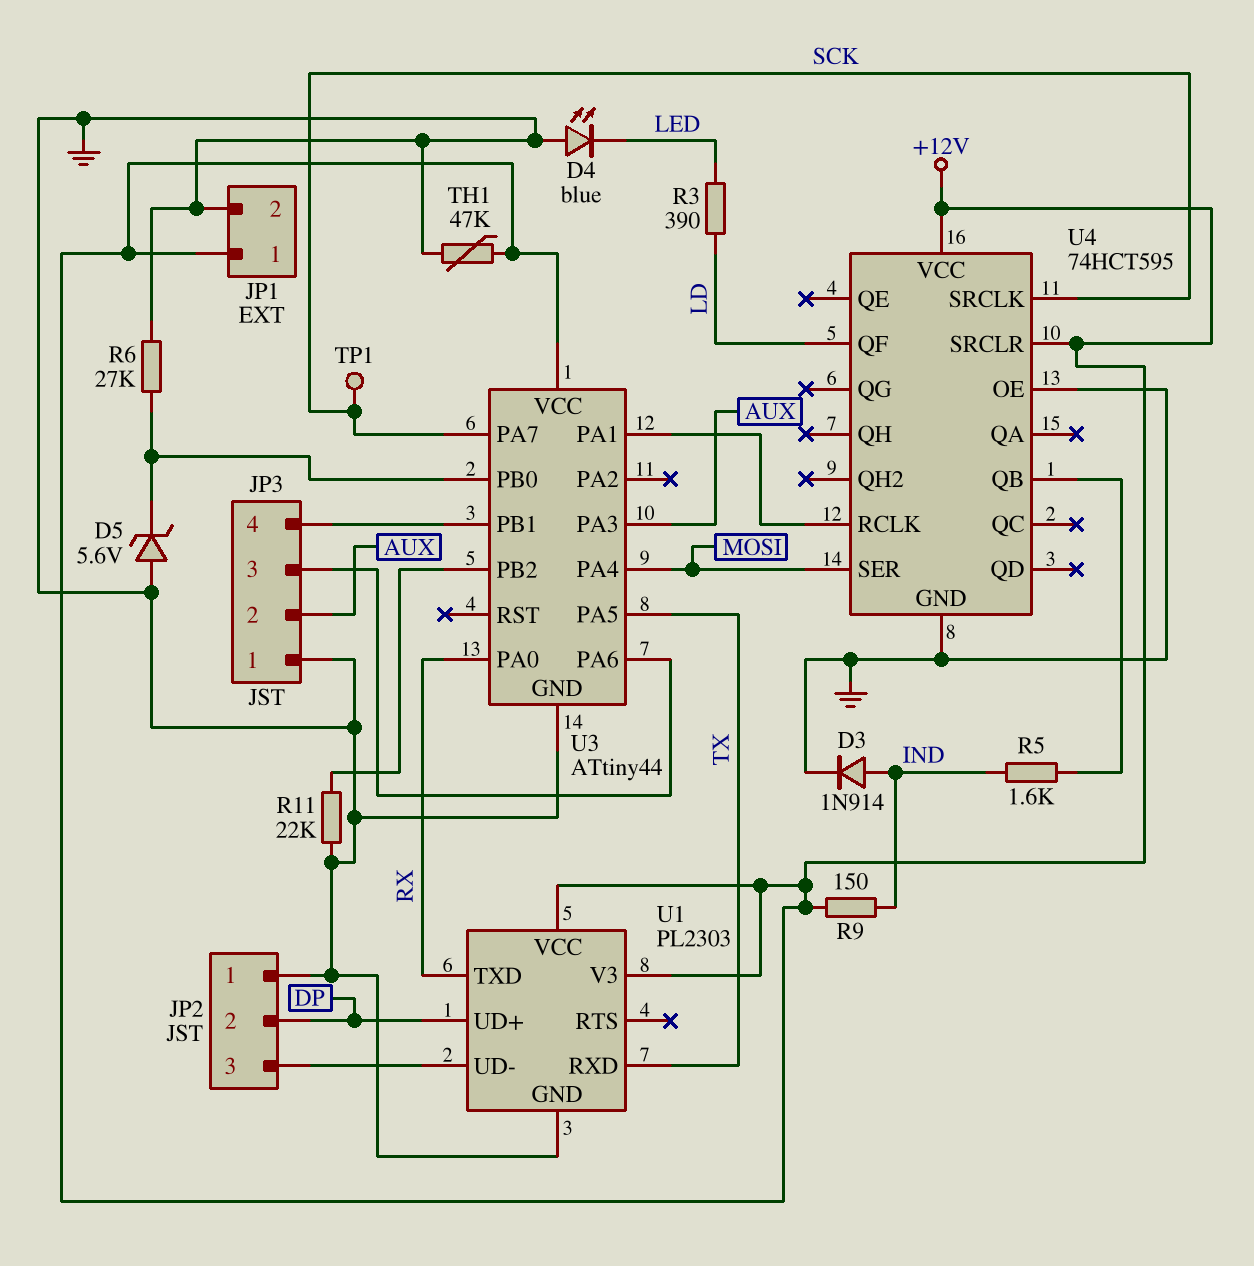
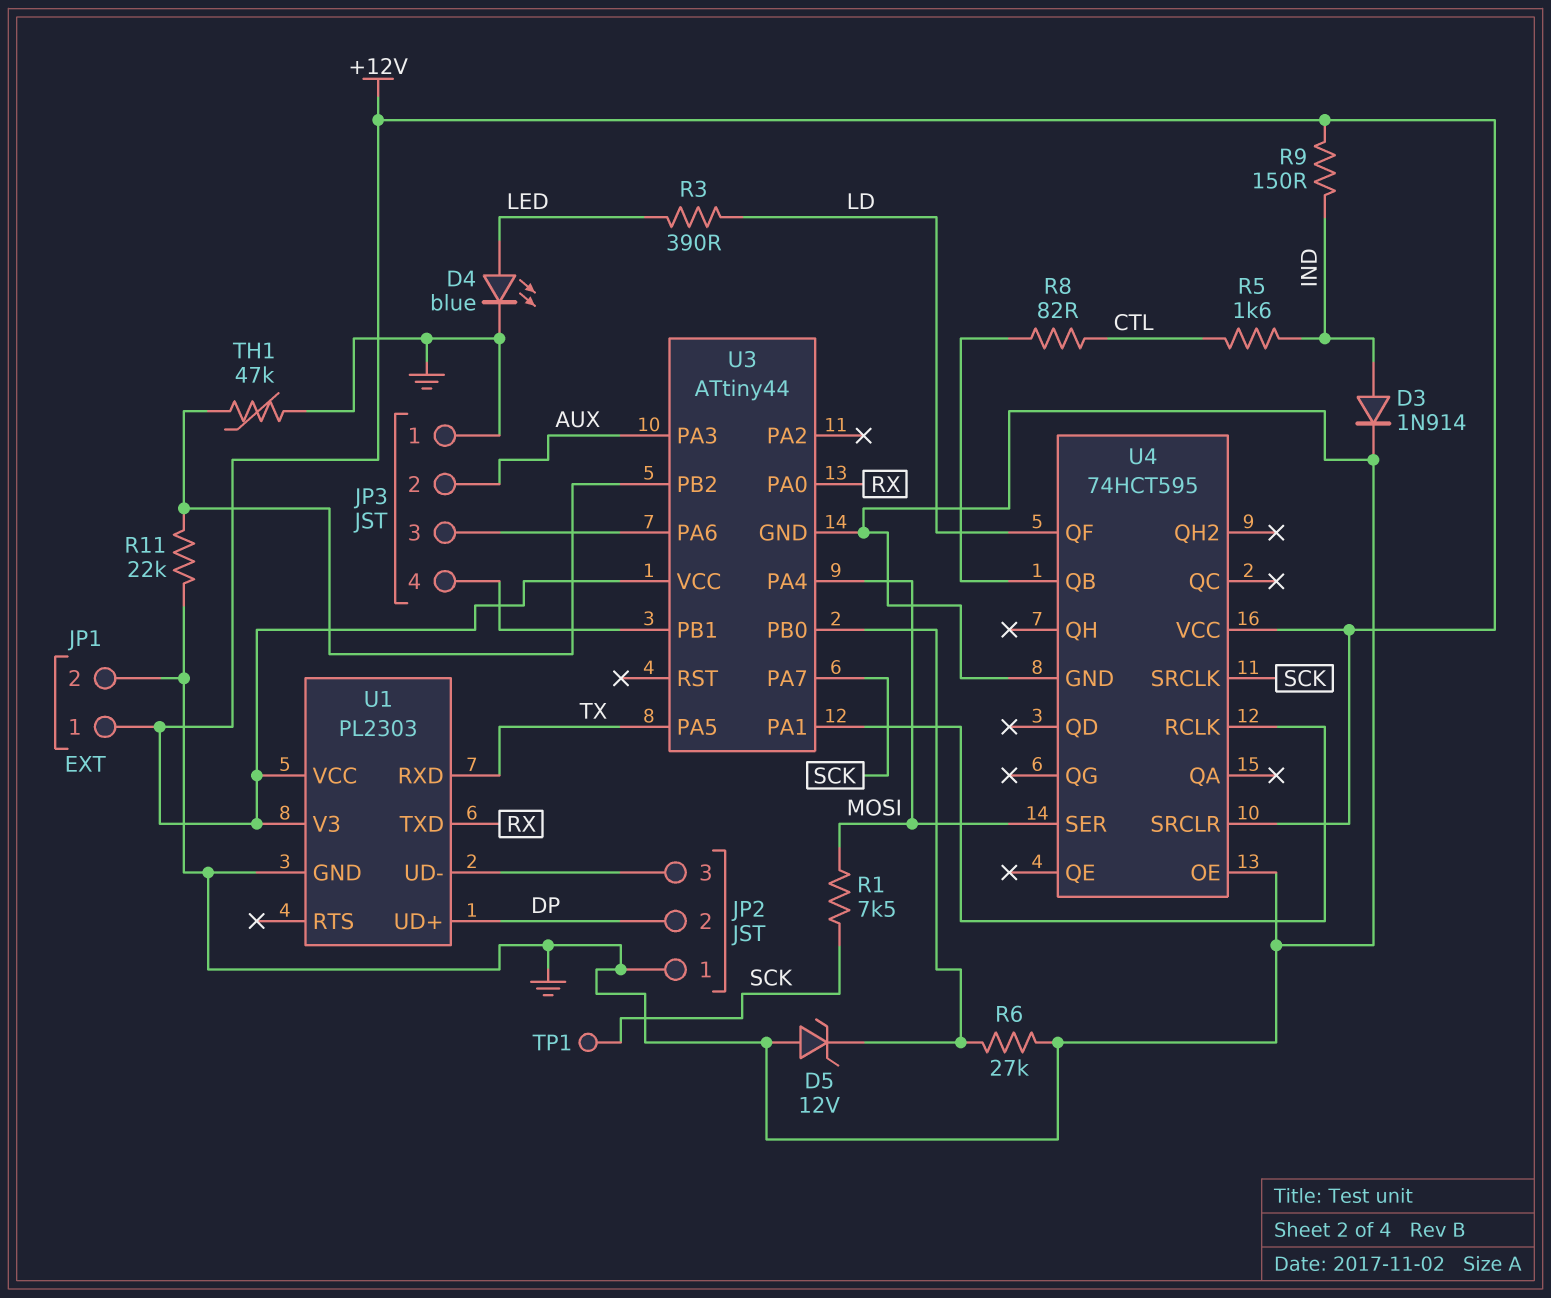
D4: LED blue (A GND, K LED) -> LED blue (A LED, K GND)
D5: zener 5.6V (A GND, K U3/PB0) -> zener 12V (A GND, K U3/PB0)
R1: none -> 7.5k (MOSI, SCK)
R5: 1.6k (IND, U4/QB) -> 1.6k (CTL, IND)
R8: none -> 82 (CTL, U4/QB)
TH1: 47k (+12V, GND) -> 47k (GND, U3/PB2)

